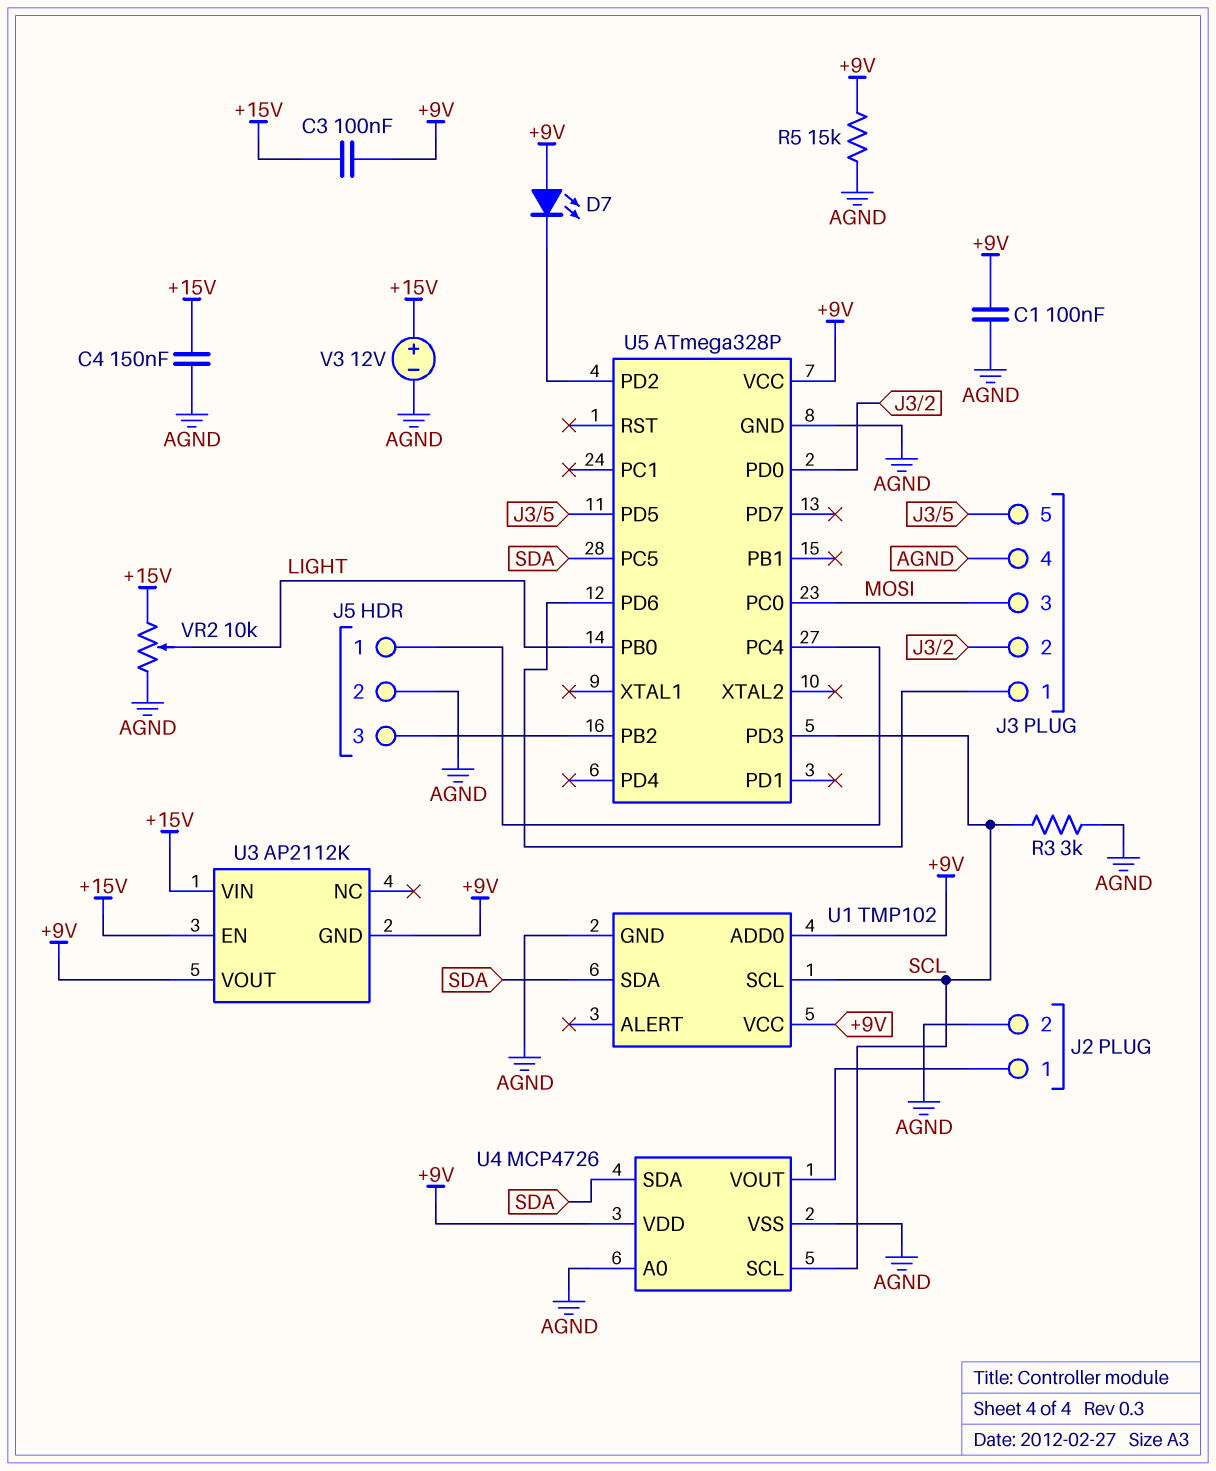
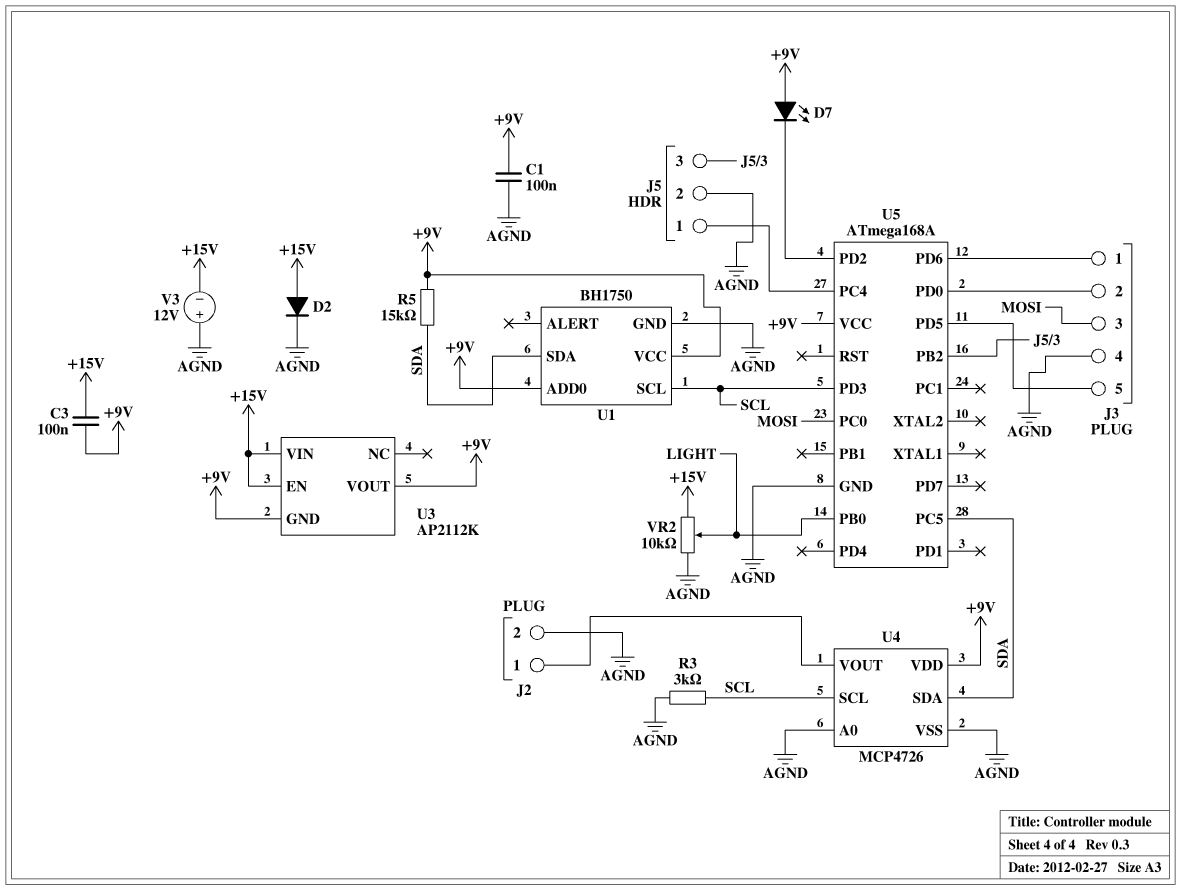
C4: 150nF (+15V, AGND) -> none
D2: none -> diode (A +15V, K AGND)
R5: 15k (+9V, AGND) -> 15k (+9V, SDA)
U1: TMP102 -> BH1750
U5: ATmega328P -> ATmega168A
V3: 12V (plus +15V, minus AGND) -> 12V (plus AGND, minus +15V)

